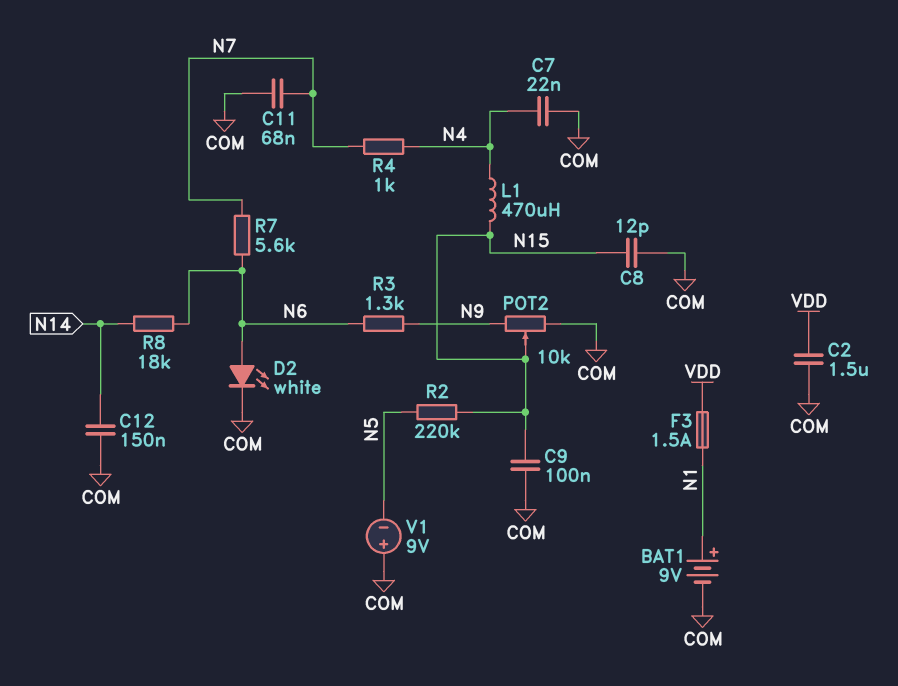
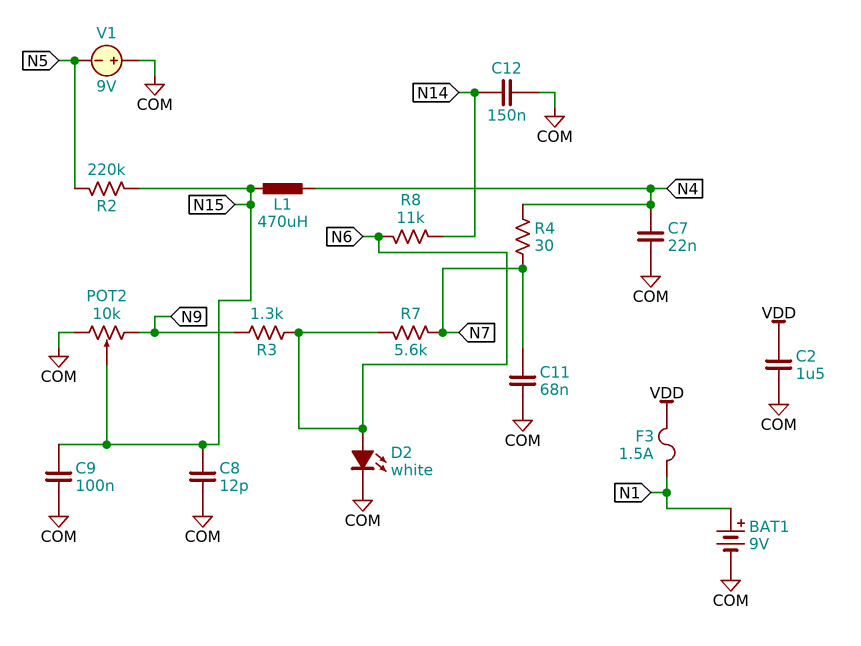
R4: 1k (N4, N7) -> 30 (N4, N7)
R8: 18k (N6, N14) -> 11k (N6, N14)

